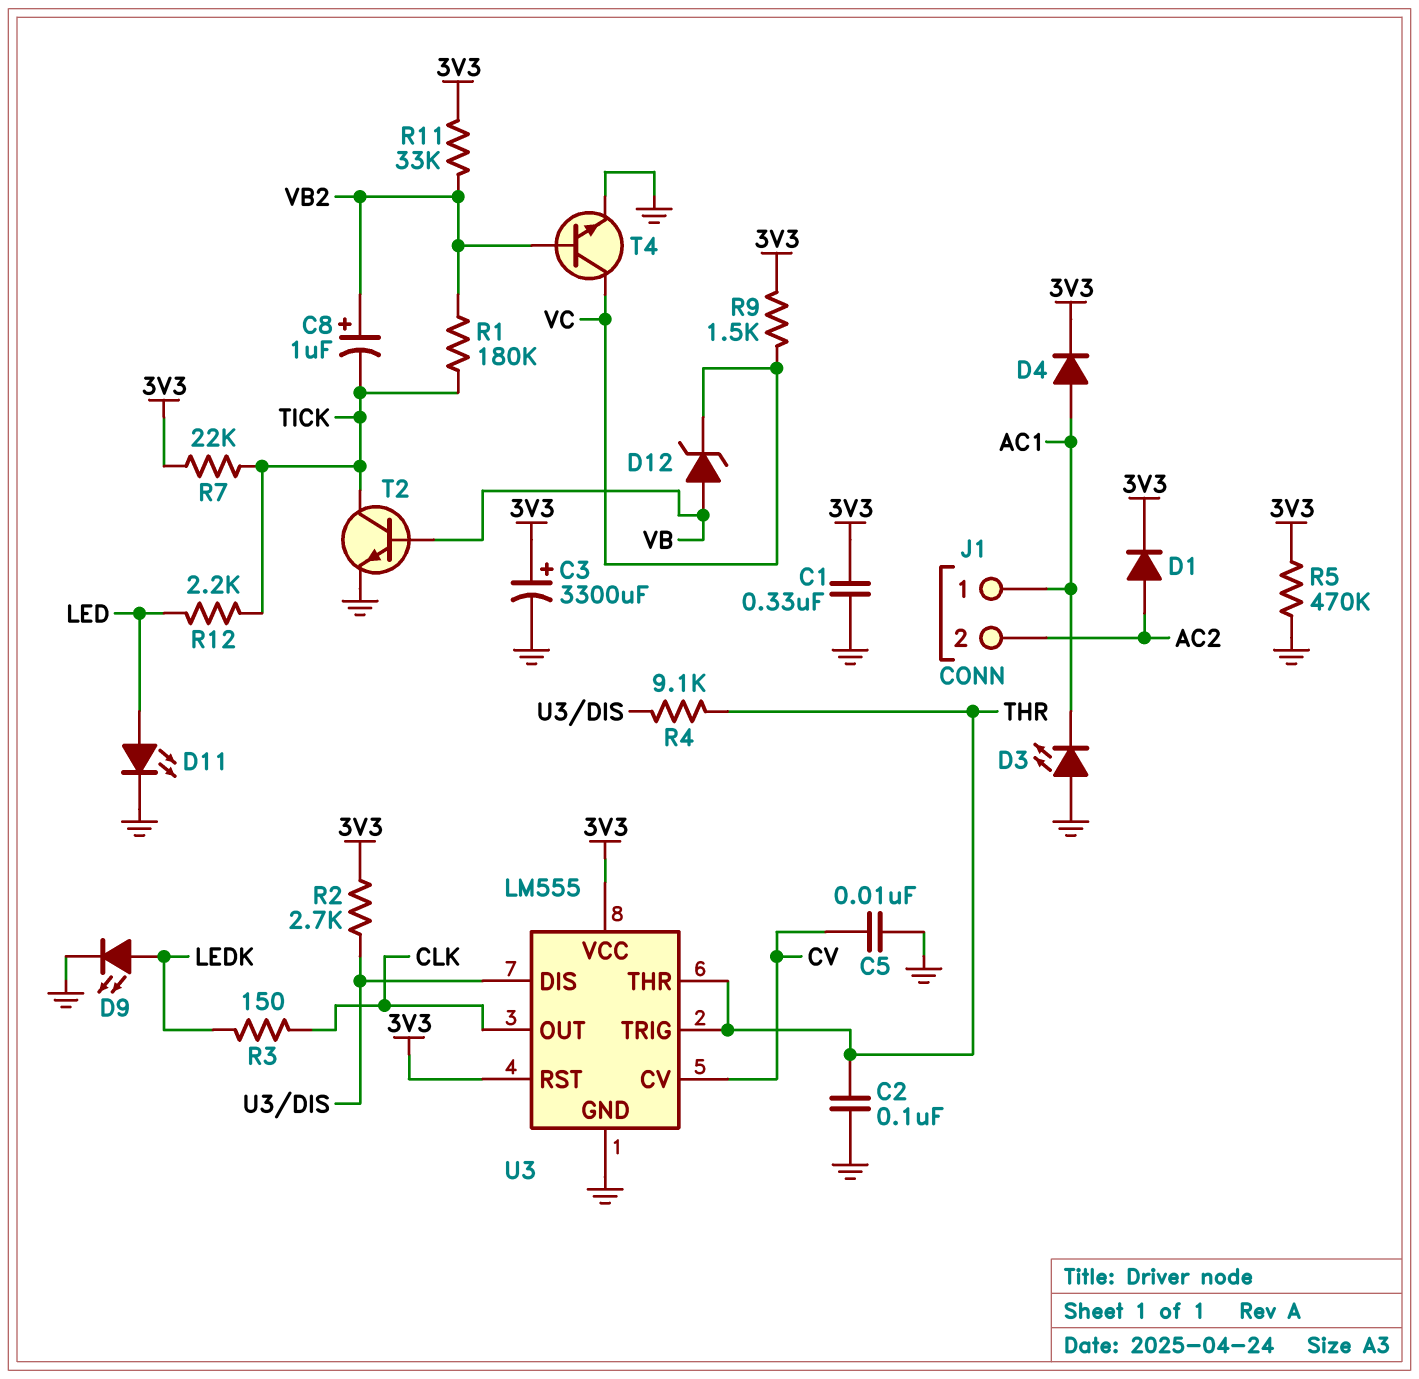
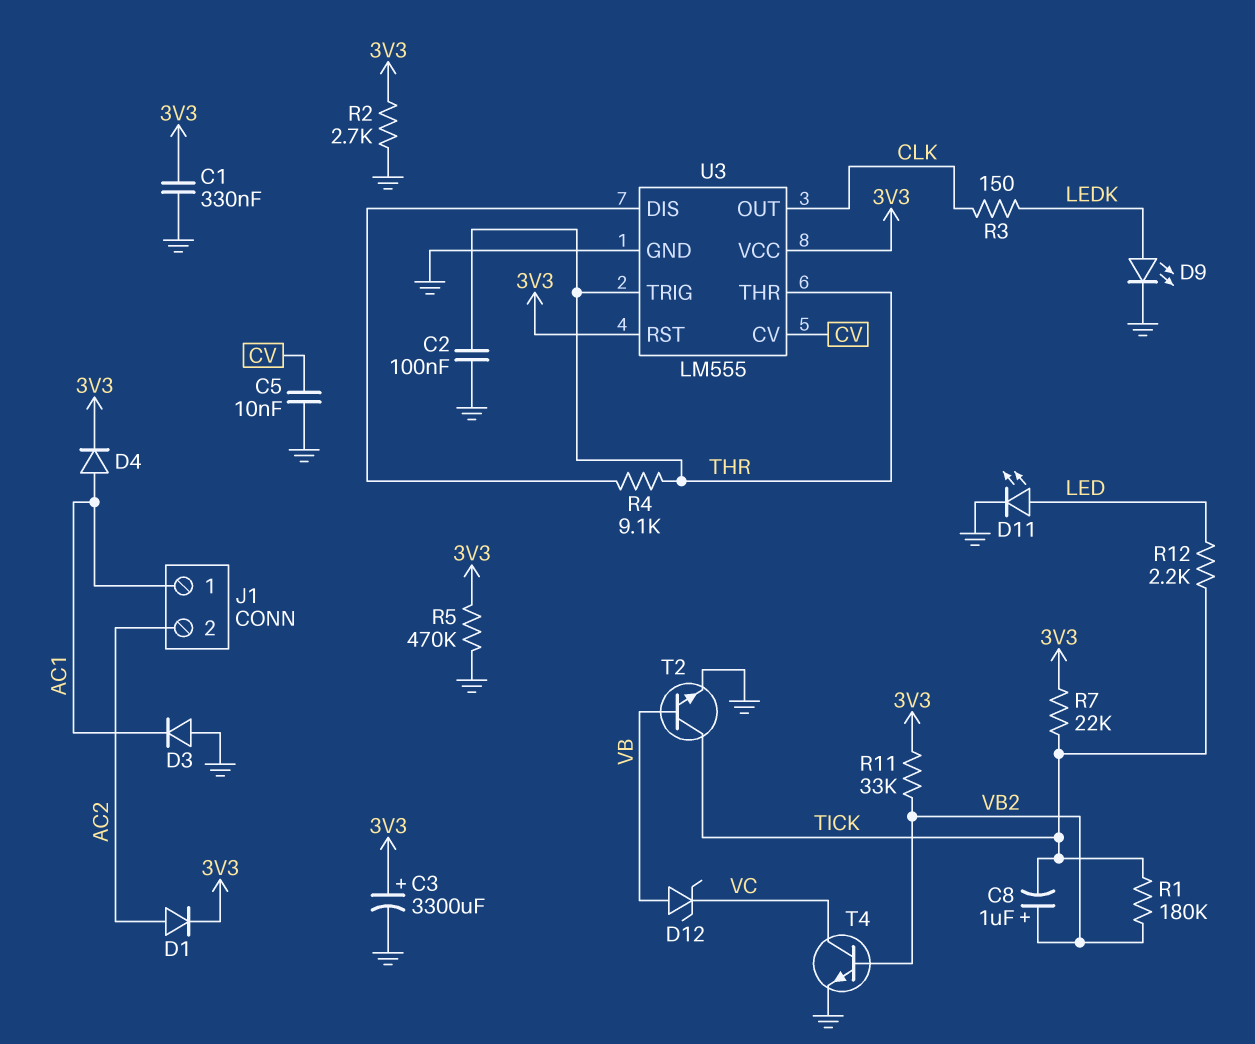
D3: LED (A GND, K AC1) -> diode (A GND, K AC1)
R2: 2.7k (3V3, U3/DIS) -> 2.7k (3V3, GND)
R9: 1.5k (3V3, VC) -> none

